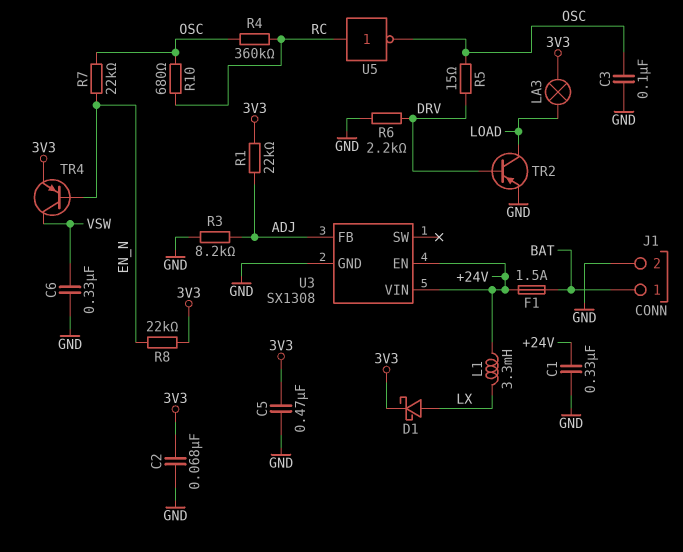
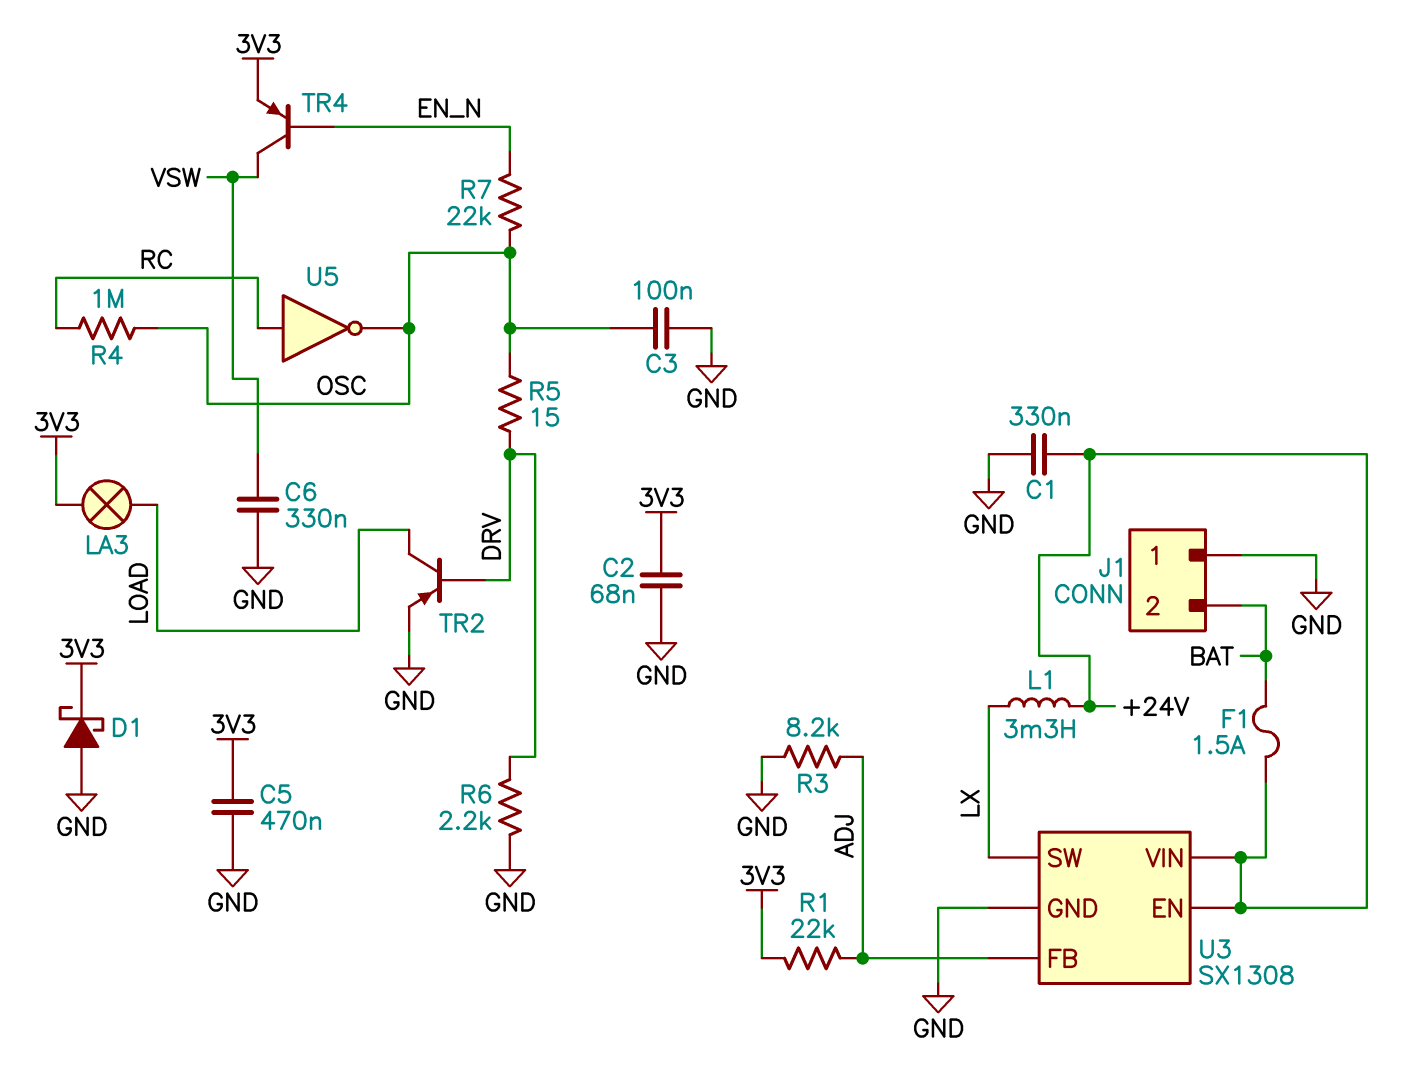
D1: schottky (A LX, K 3V3) -> schottky (A GND, K 3V3)
J1 pin 1: BAT -> GND
J1 pin 2: GND -> BAT
R4: 360k (OSC, RC) -> 1M (OSC, RC)
R8: 22k (3V3, EN_N) -> none
R10: 680 (OSC, RC) -> none
U3 pin SW: none -> LX

